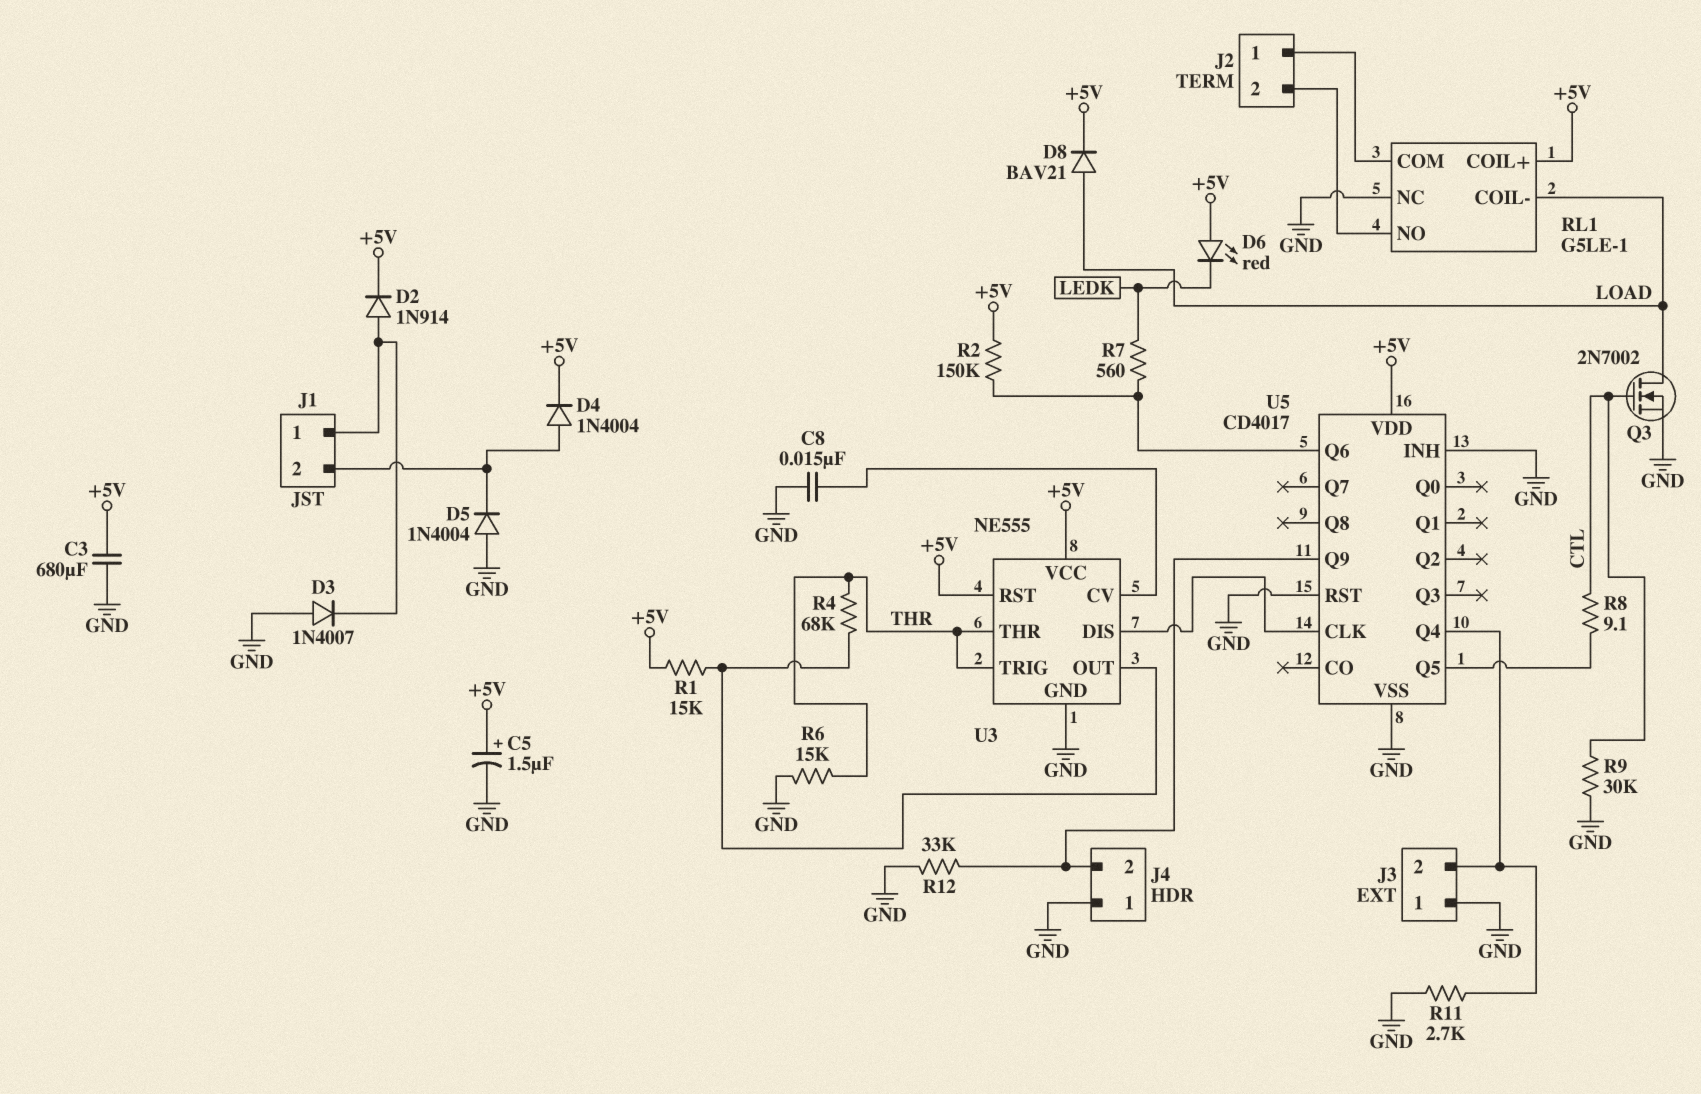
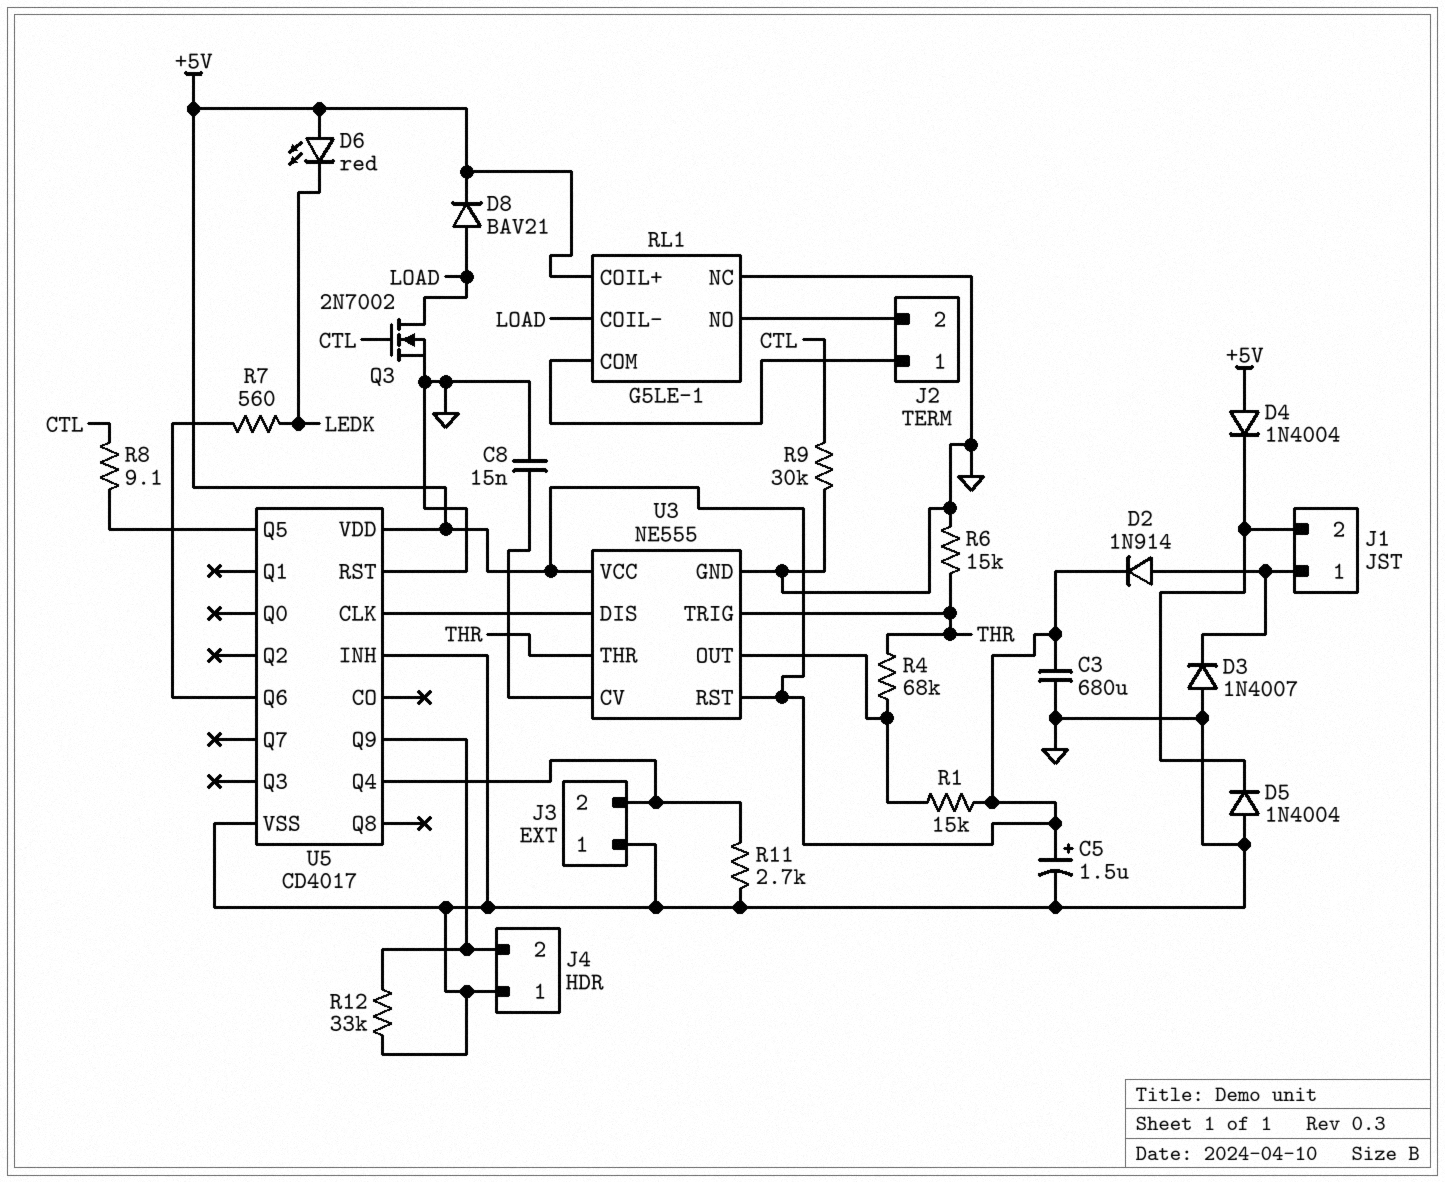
D4: diode 1N4004 (A J1/2, K +5V) -> diode 1N4004 (A +5V, K J1/2)
R2: 150k (+5V, U5/Q6) -> none

